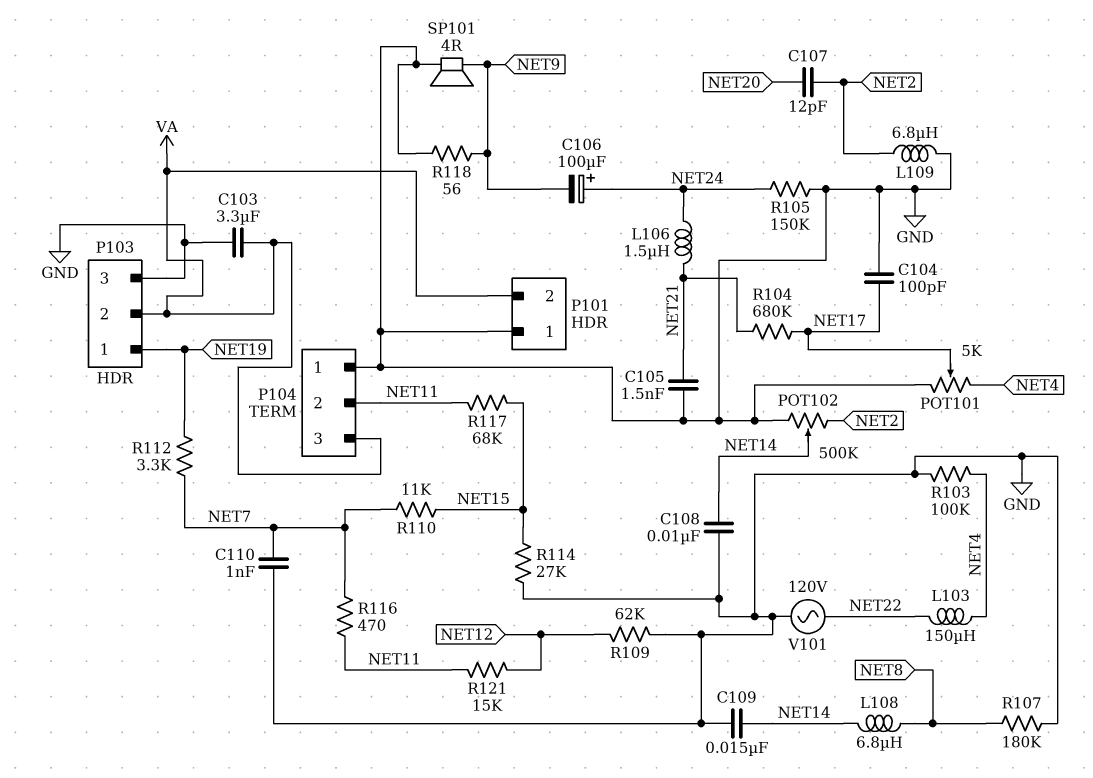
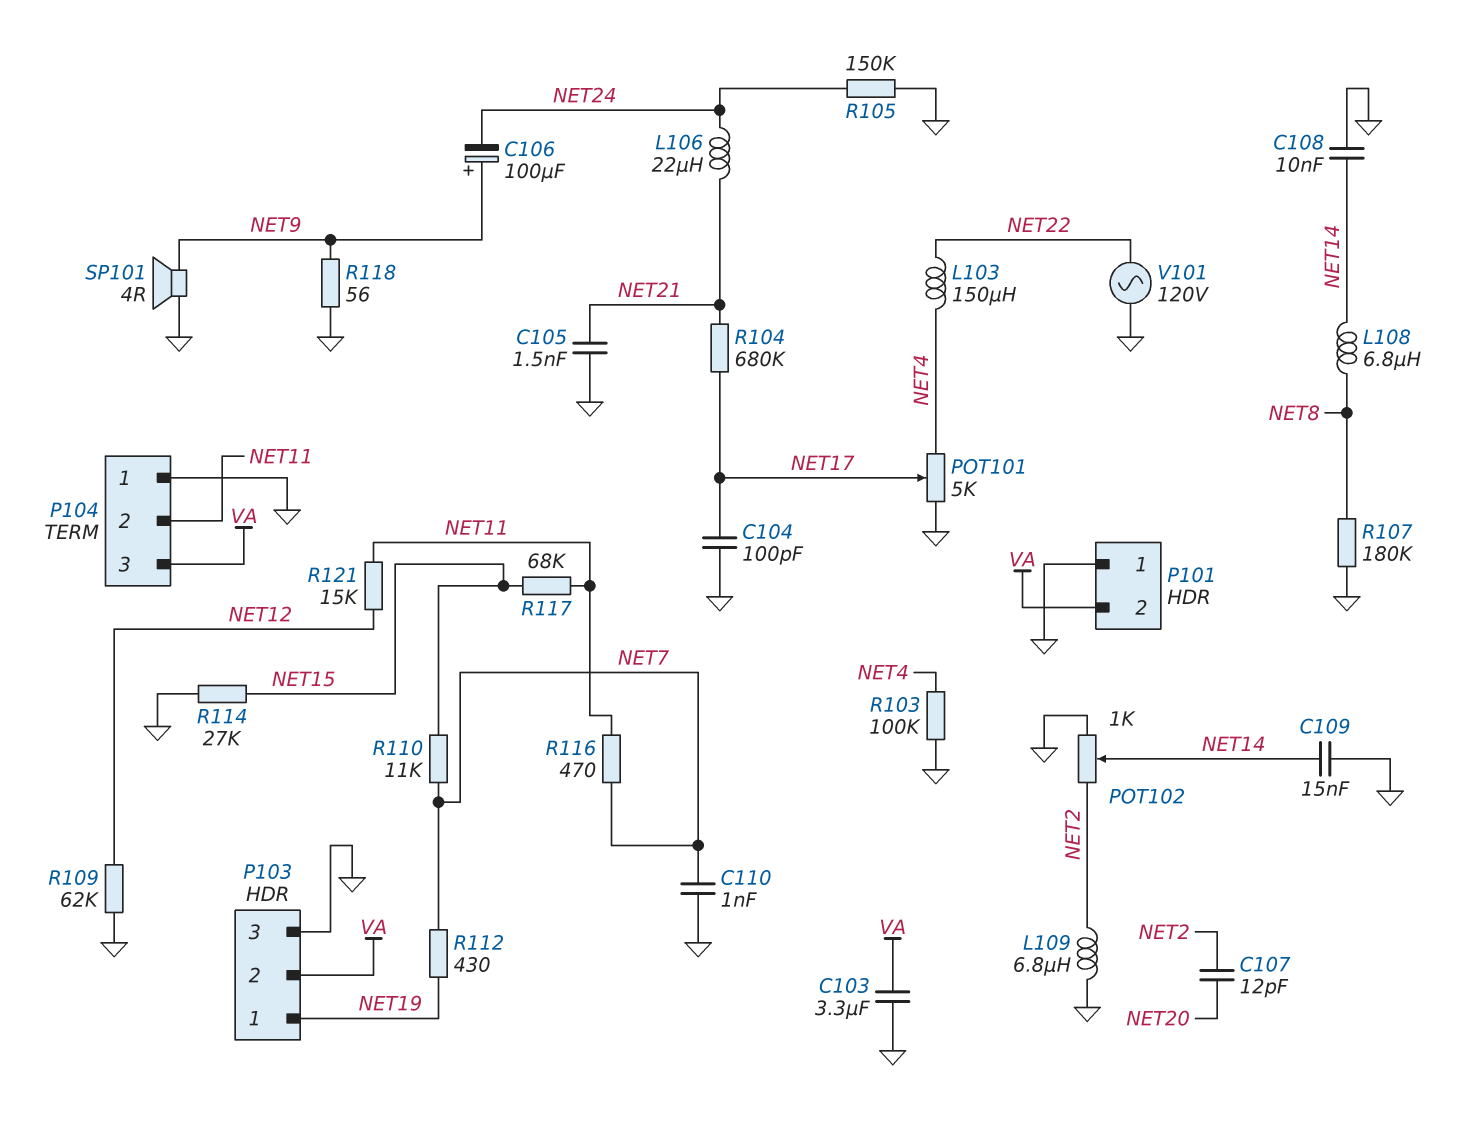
C106: 100uF (plus NET24, minus NET9) -> 100uF (plus NET9, minus NET24)
L106: 1.5uH (NET21, NET24) -> 22uH (NET21, NET24)
POT102: 500k (GND, NET2, wiper NET14) -> 1k (GND, NET2, wiper NET14)
R112: 3.3k (NET7, NET19) -> 430 (NET7, NET19)

